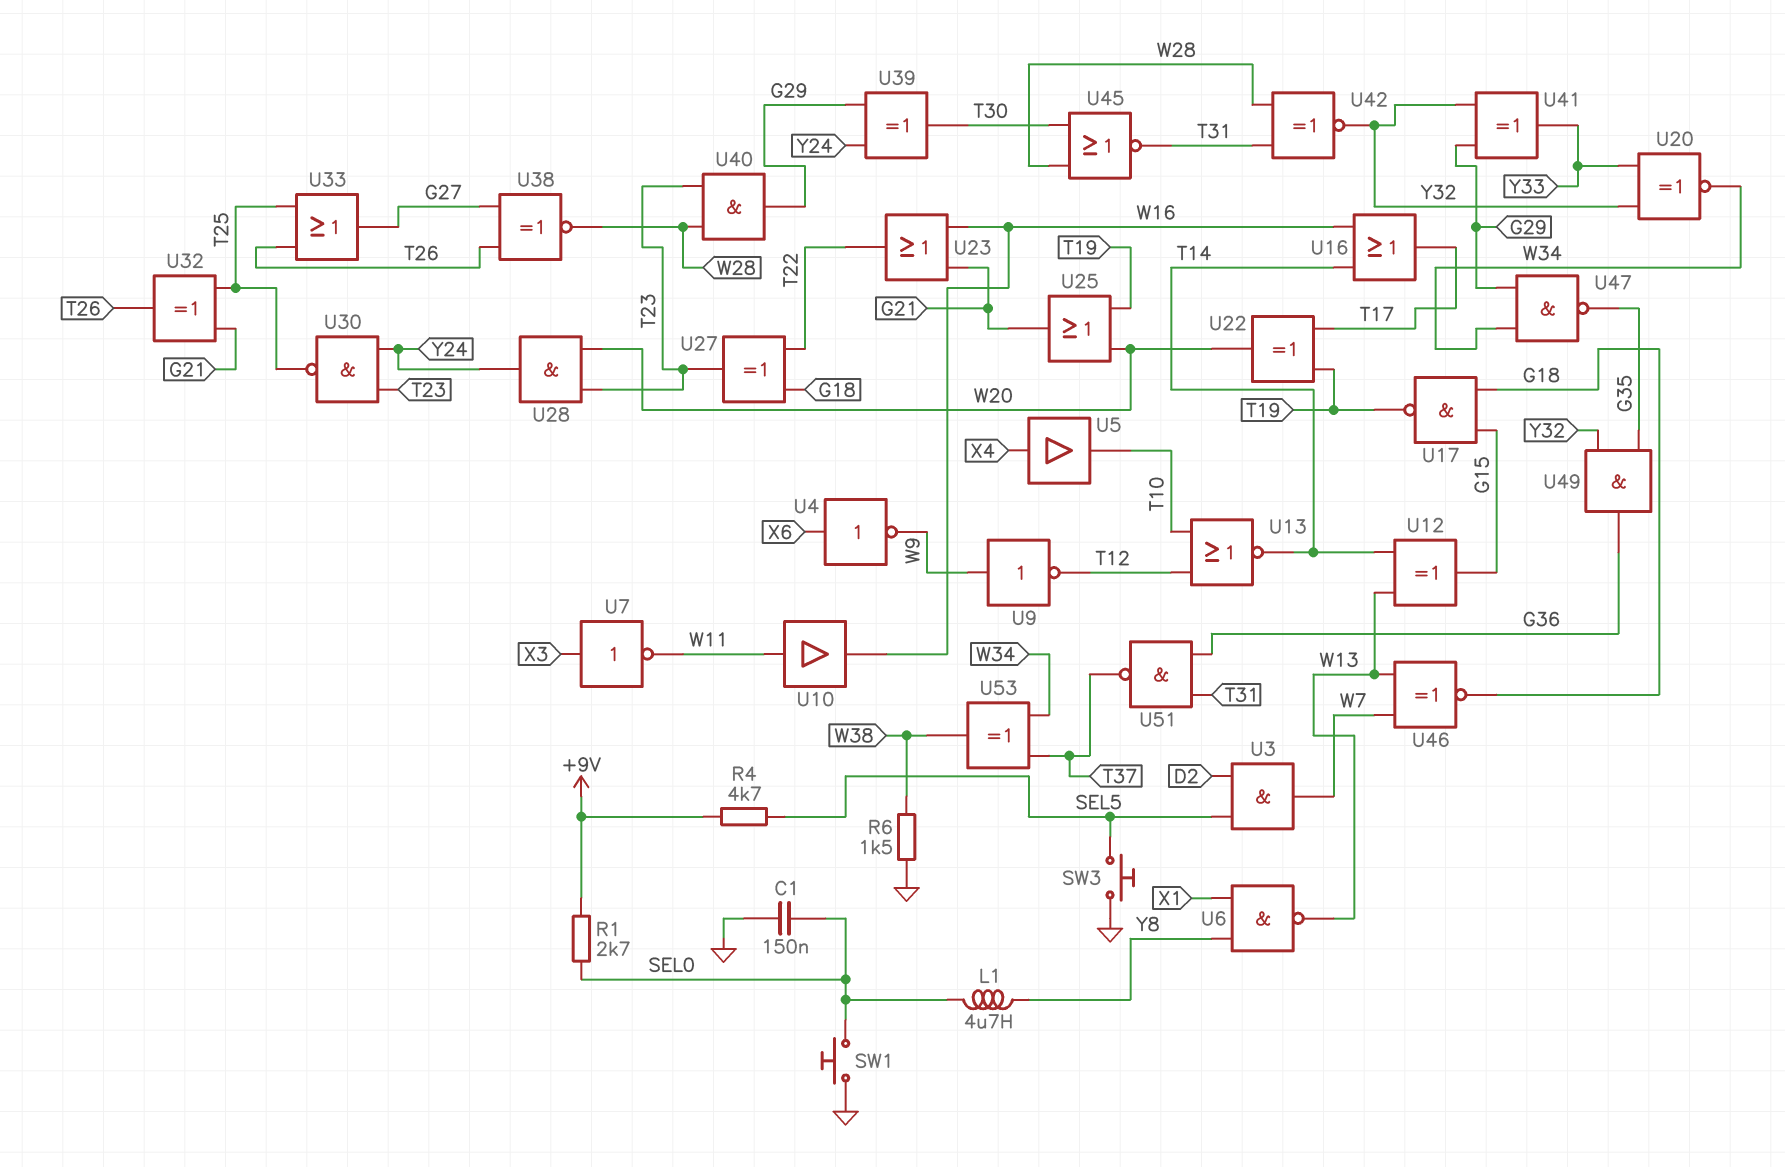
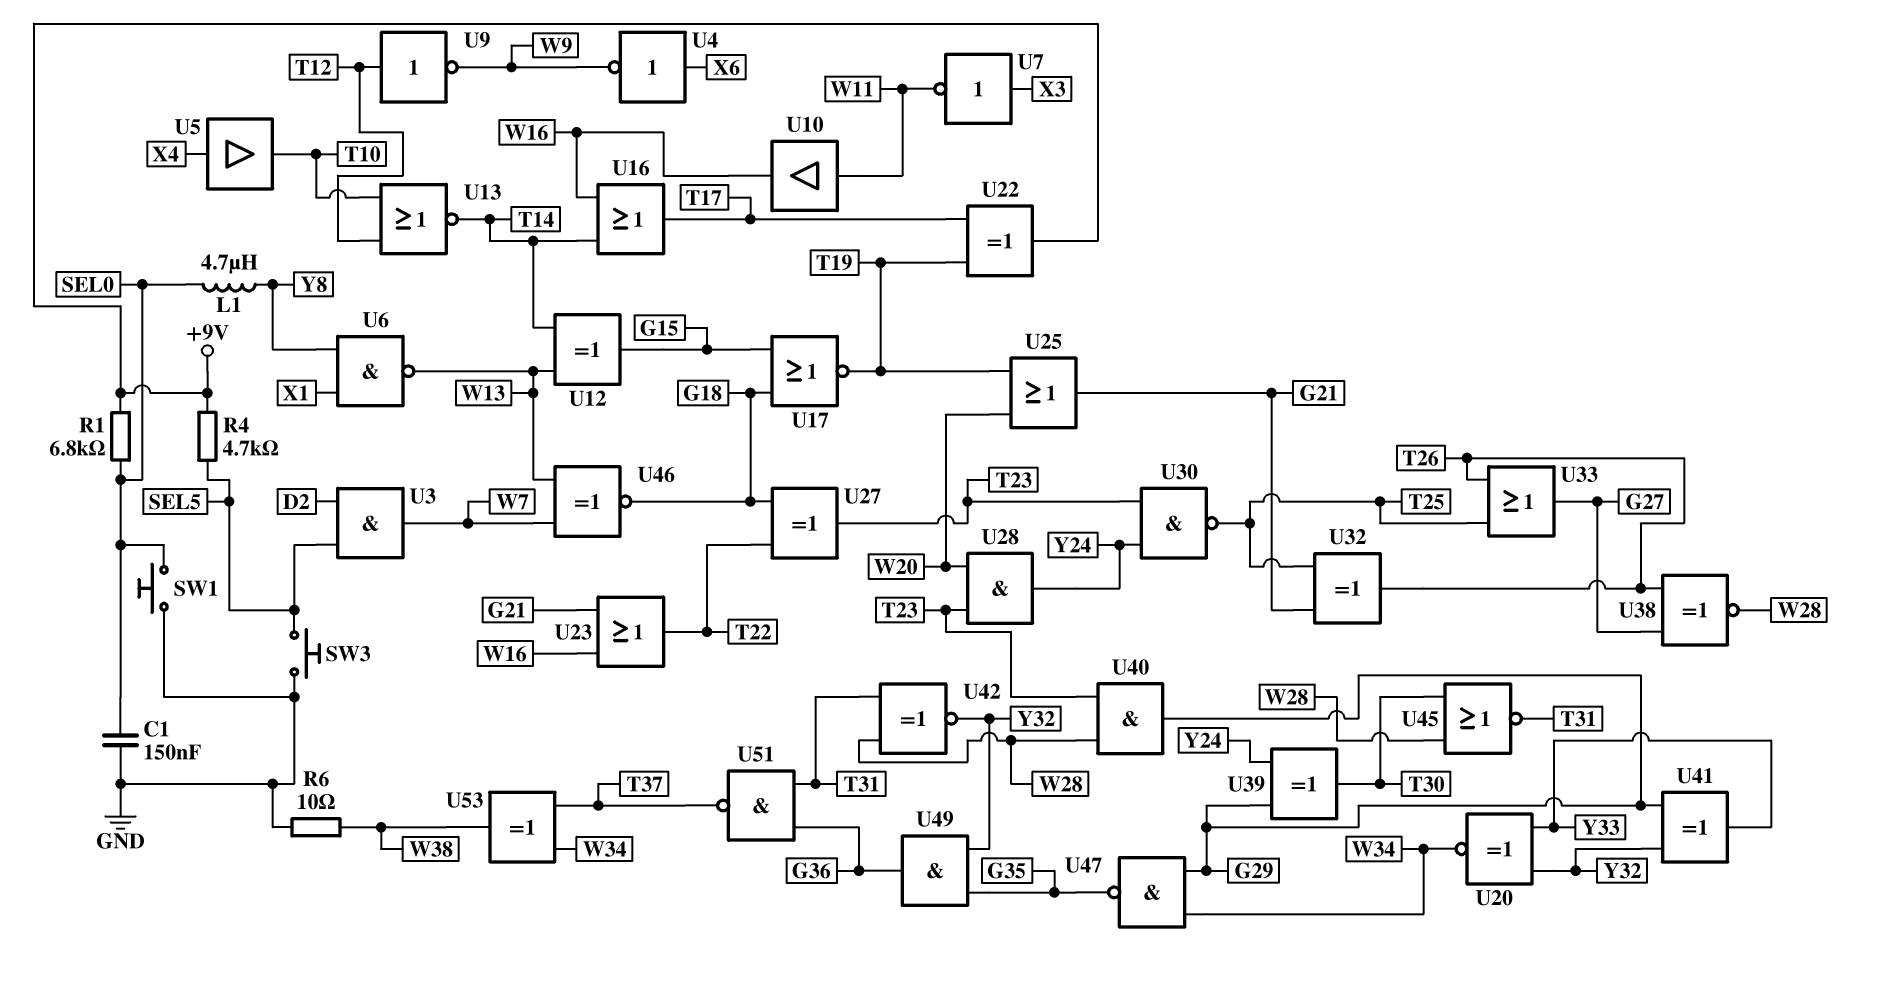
R1: 2.7k (+9V, SEL0) -> 6.8k (+9V, SEL0)
R6: 1.5k (GND, W38) -> 10 (GND, W38)
U9: NOT (in W9, out T12) -> NOT (in T12, out W9)
U17: NAND (in G15, in G18, out T19) -> NOR (in G15, in G18, out T19)
U22: XOR (in T17, in T19, out W20) -> XOR (in T17, in T19, out +9V)

